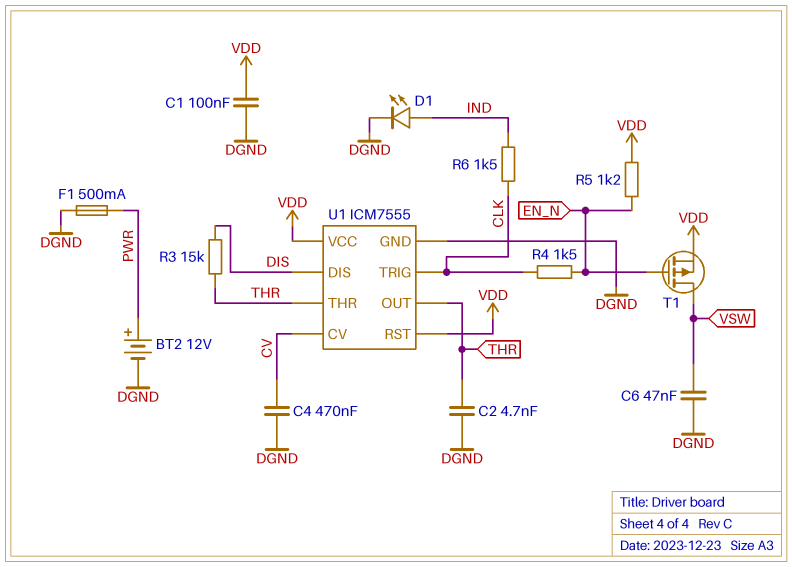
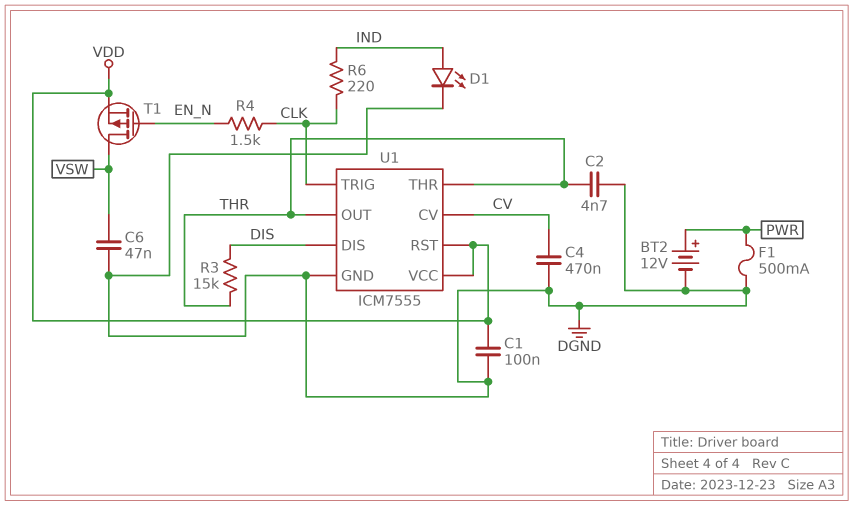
R5: 1.2k (EN_N, VDD) -> none
R6: 1.5k (CLK, IND) -> 220 (CLK, IND)

